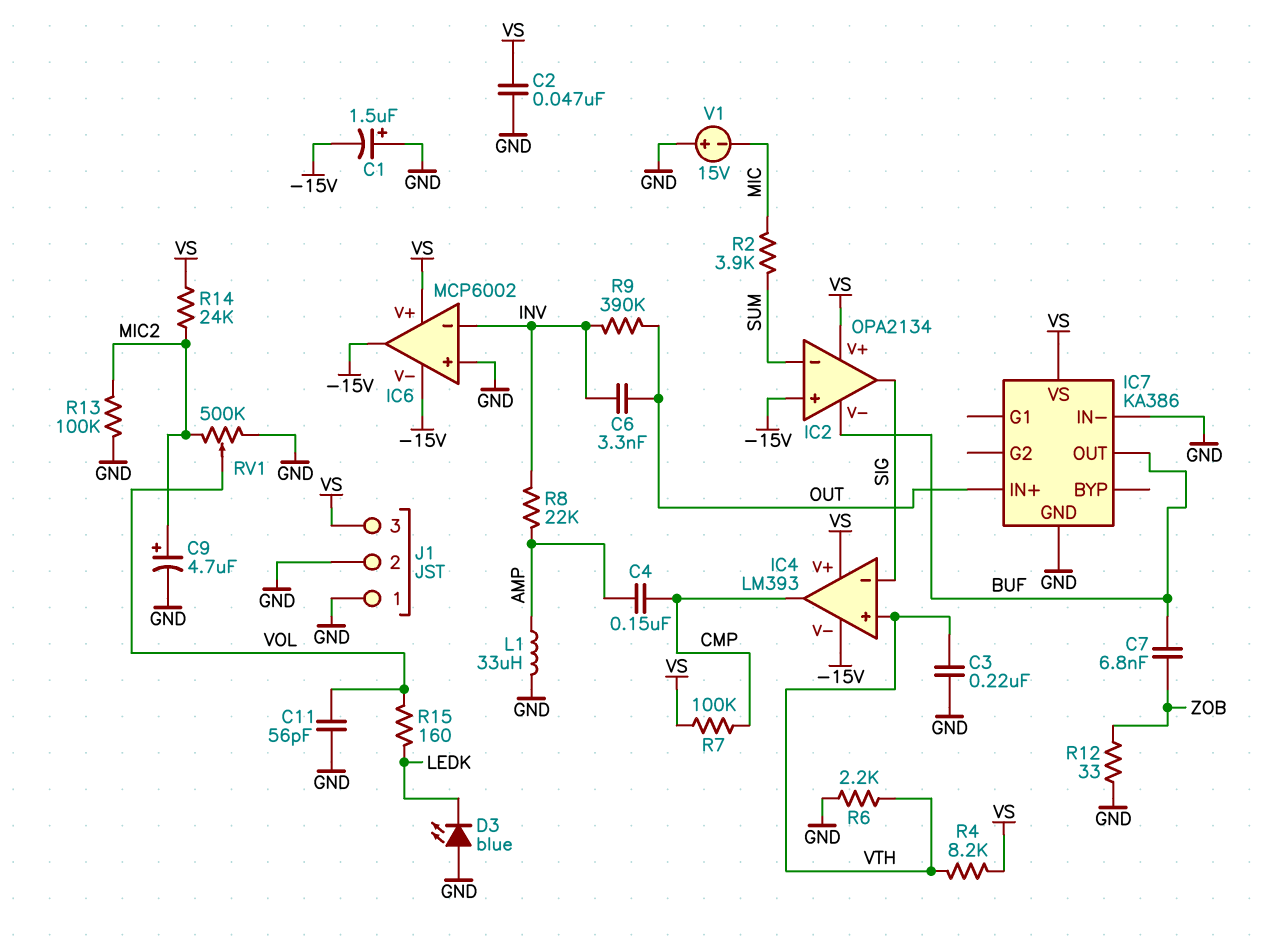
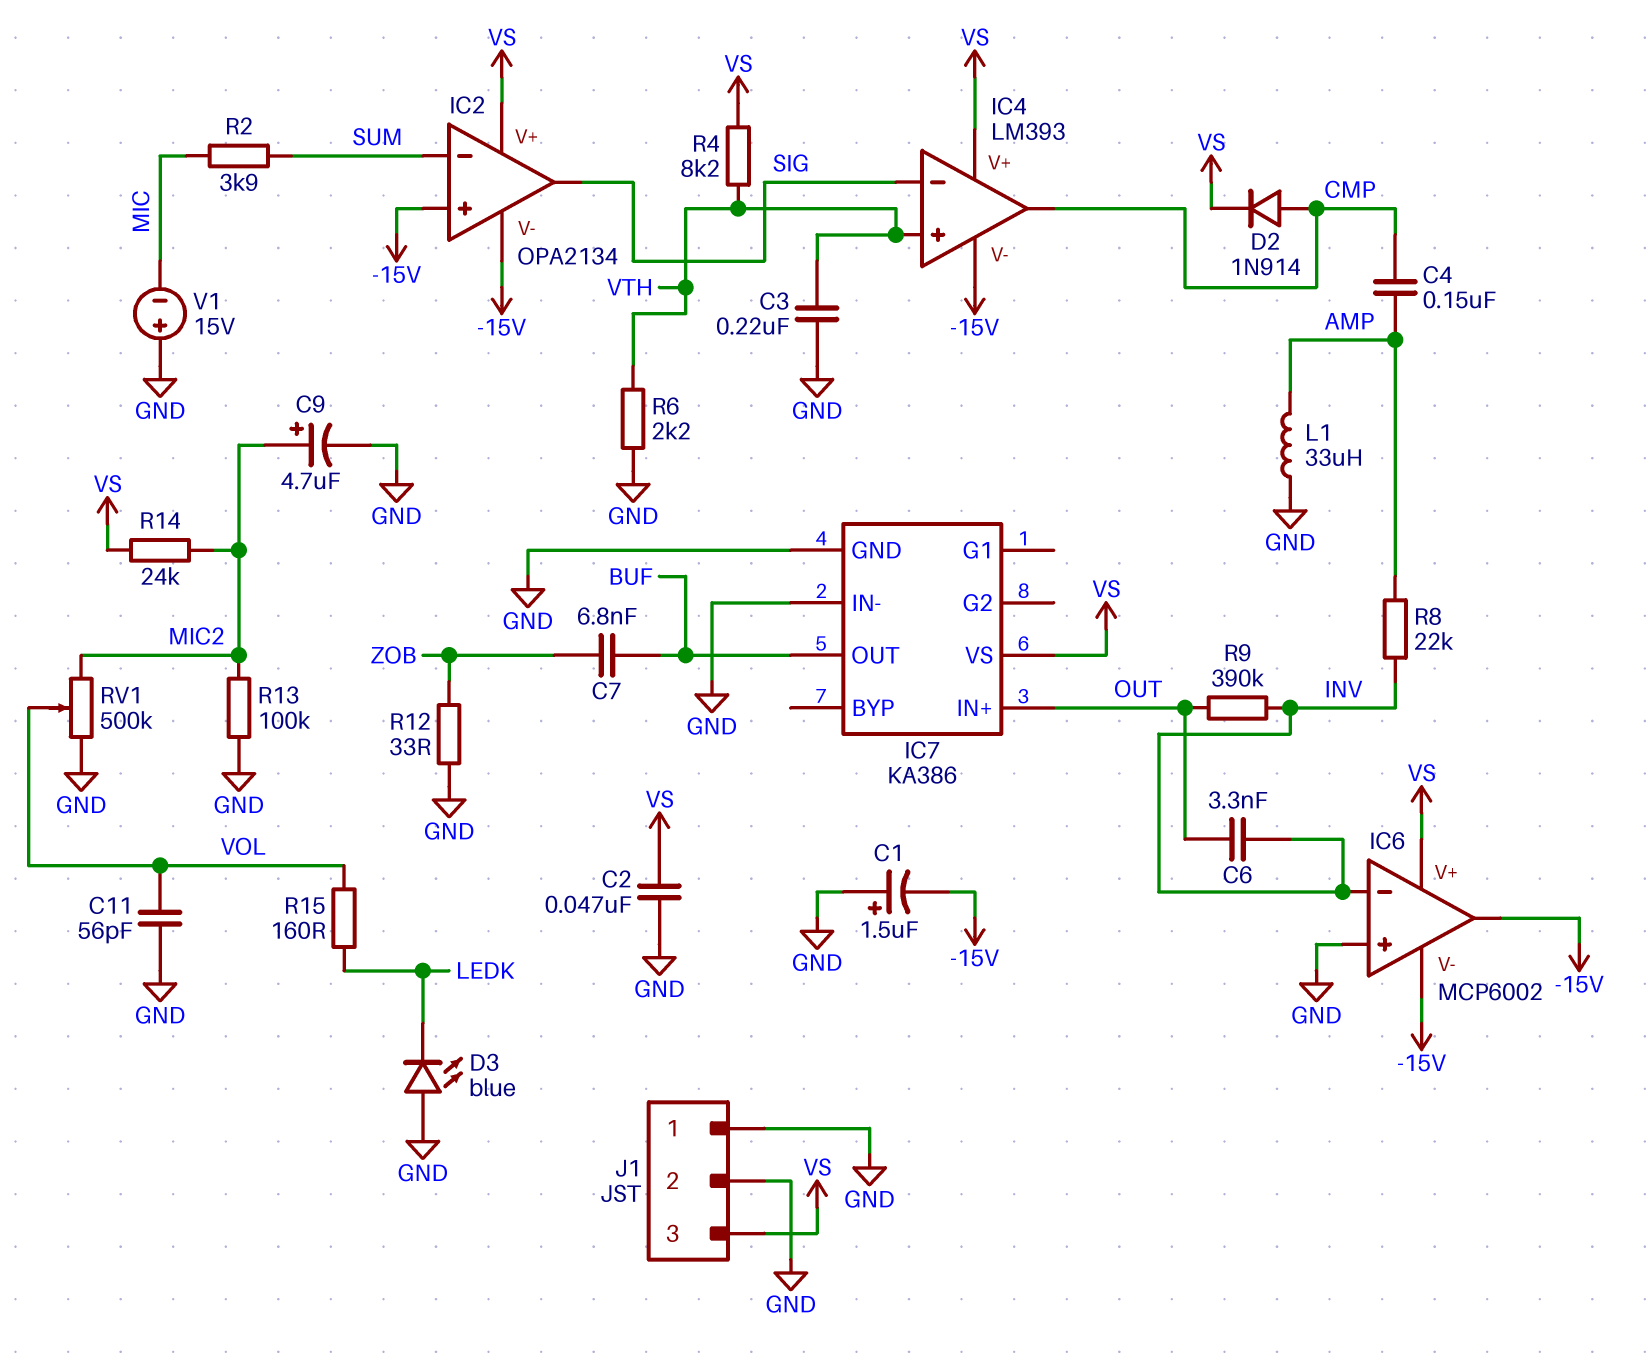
D2: none -> diode 1N914 (A CMP, K VS)
IC2 pin V-: BUF -> -15V
R7: 100k (CMP, VS) -> none

